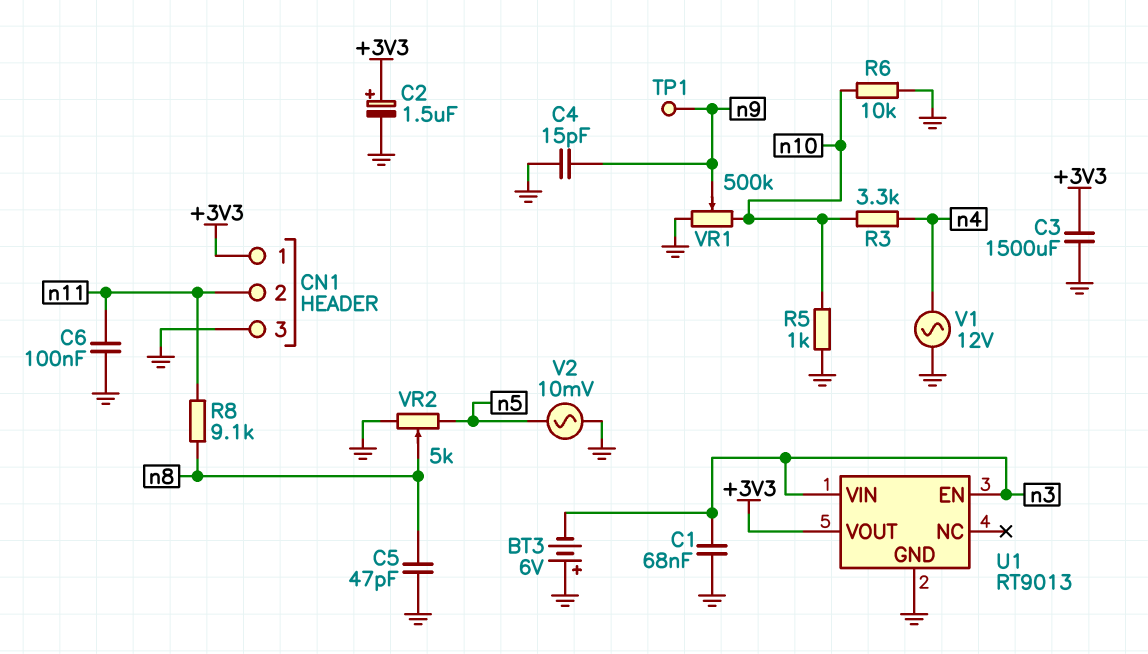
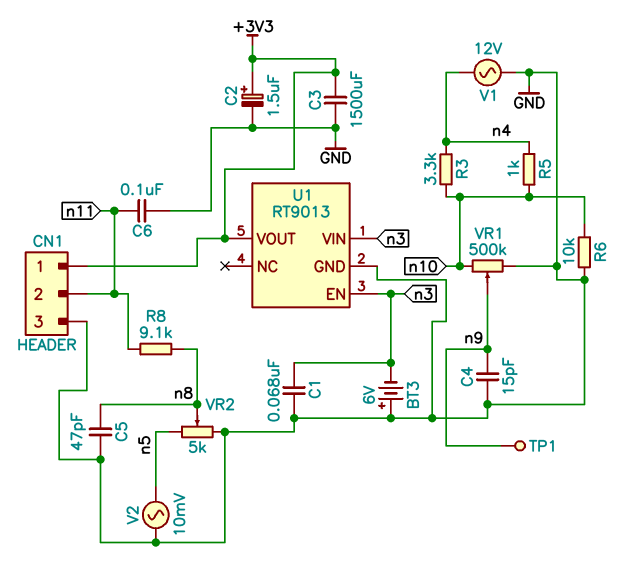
R5: 1k (GND, n10) -> 1k (n4, n10)

